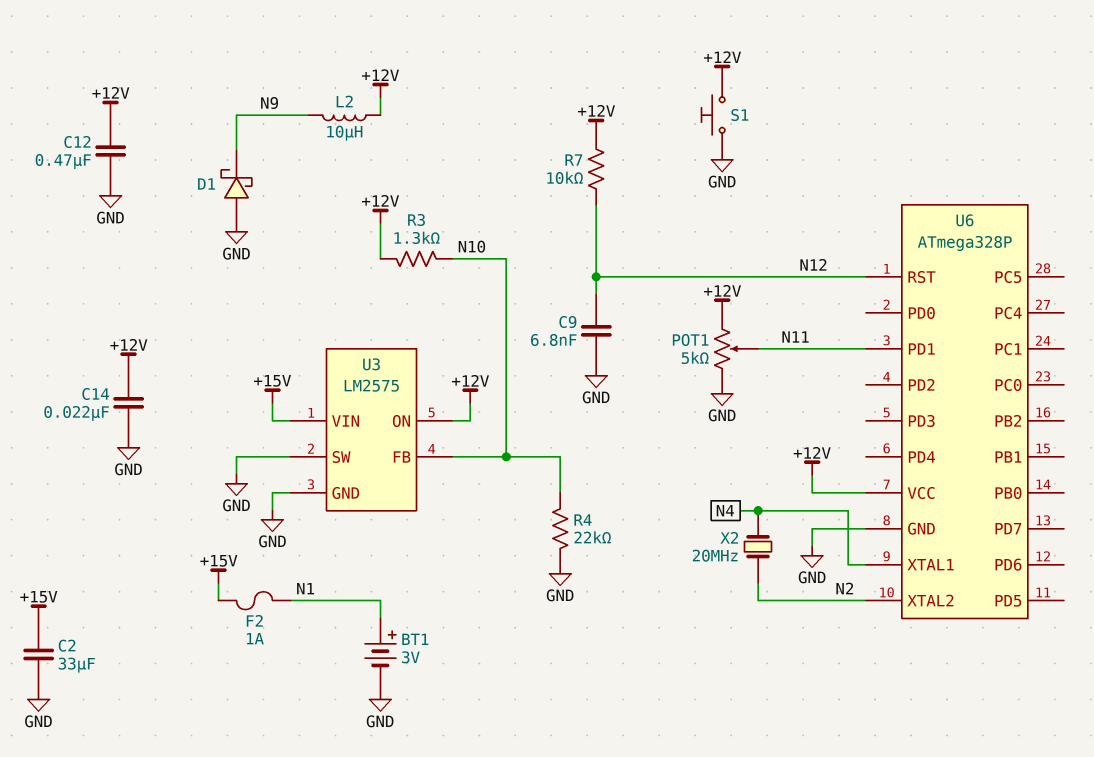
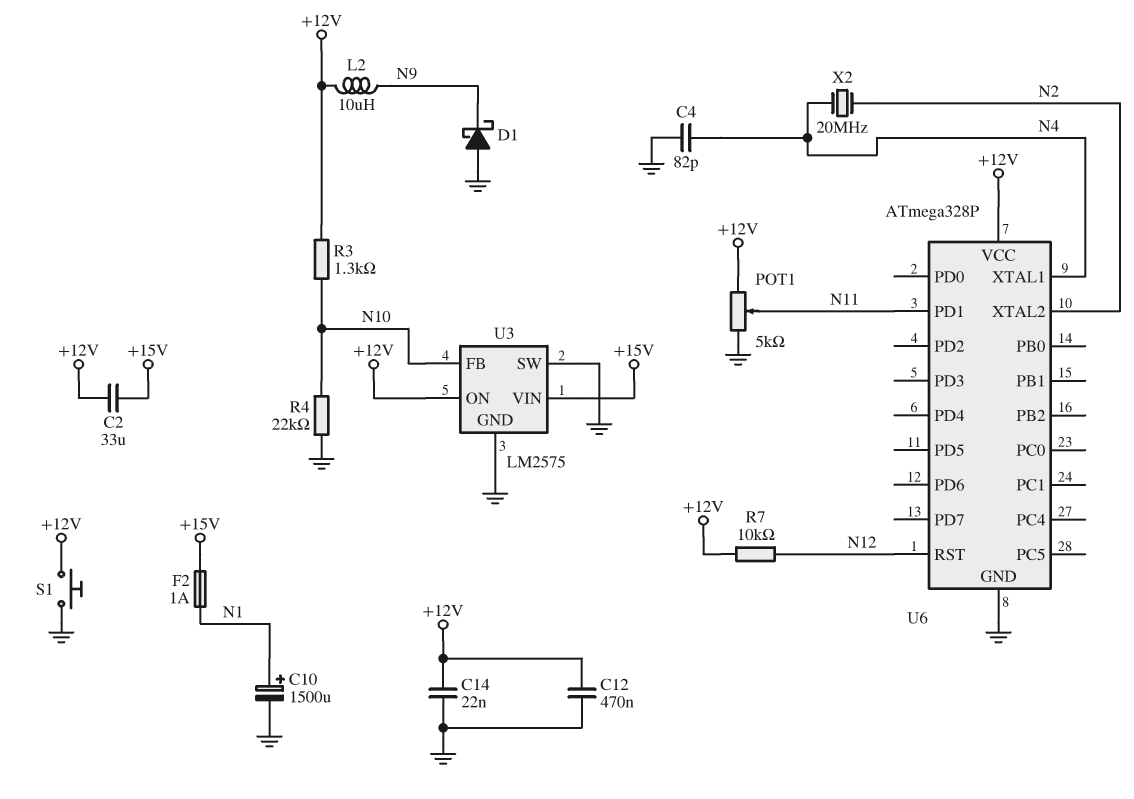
BT1: 3V (plus N1, minus GND) -> none
C2: 33uF (+15V, GND) -> 33uF (+12V, +15V)
C4: none -> 82pF (GND, N4)
C9: 6.8nF (GND, N12) -> none
C10: none -> 1500uF (plus N1, minus GND)

